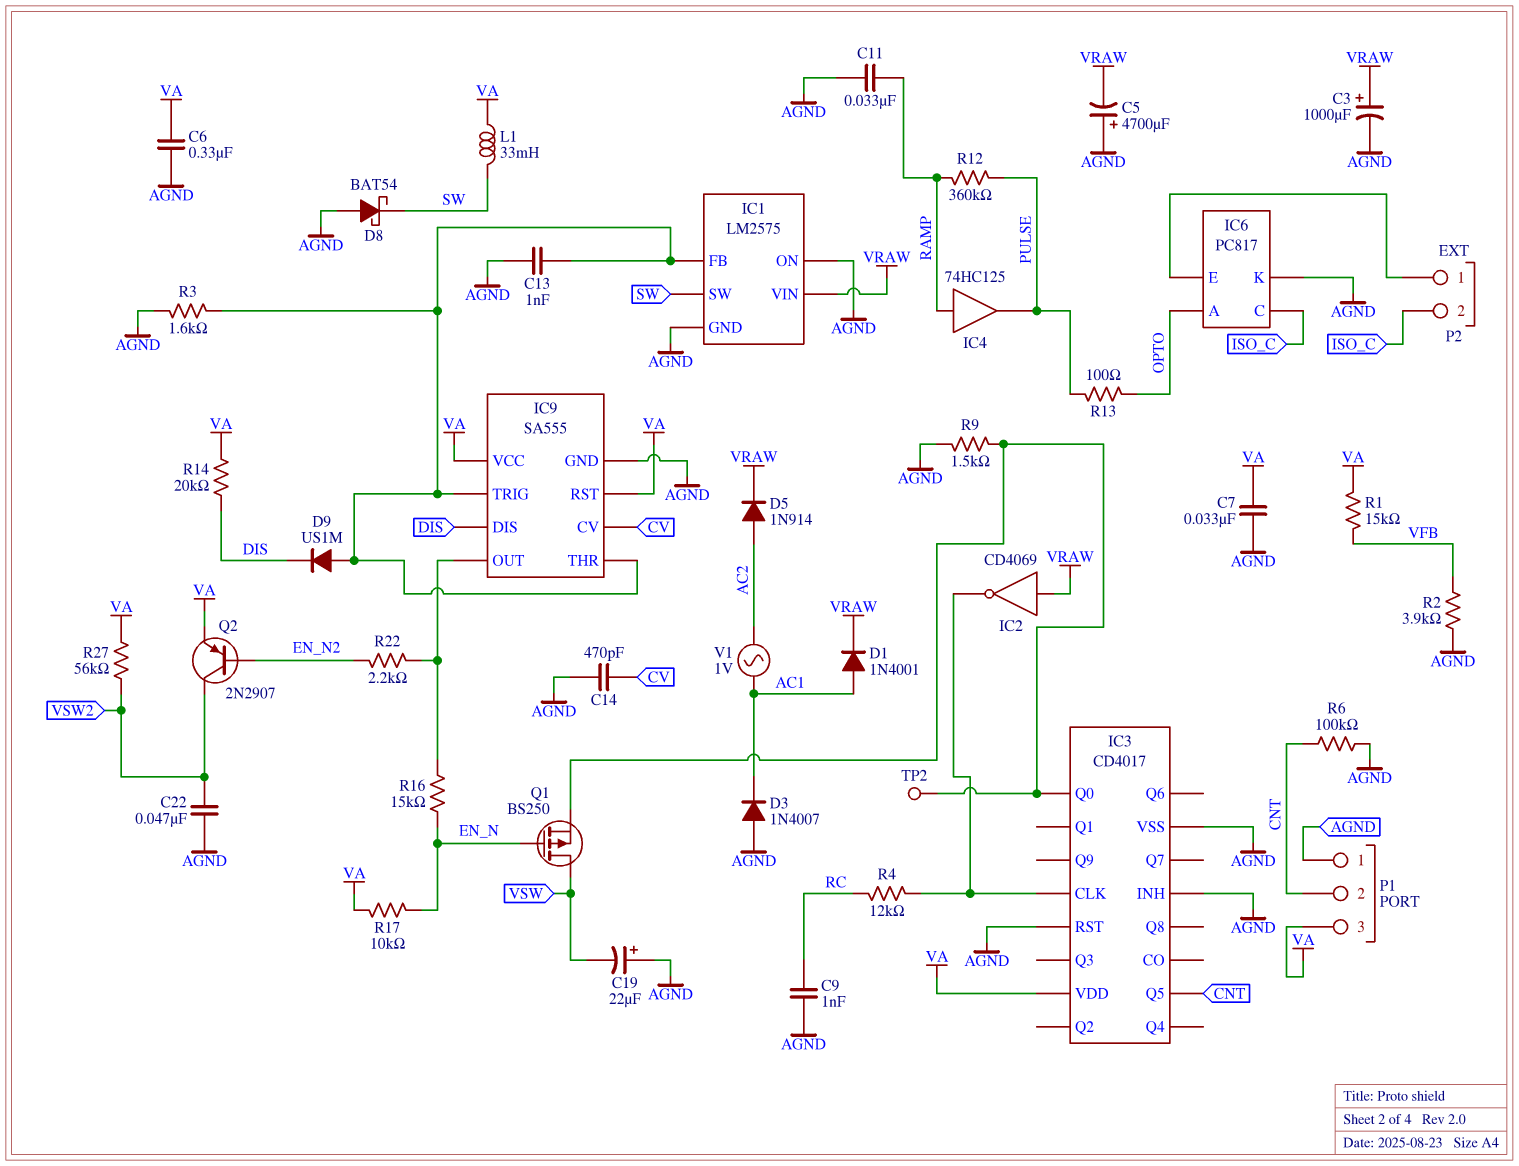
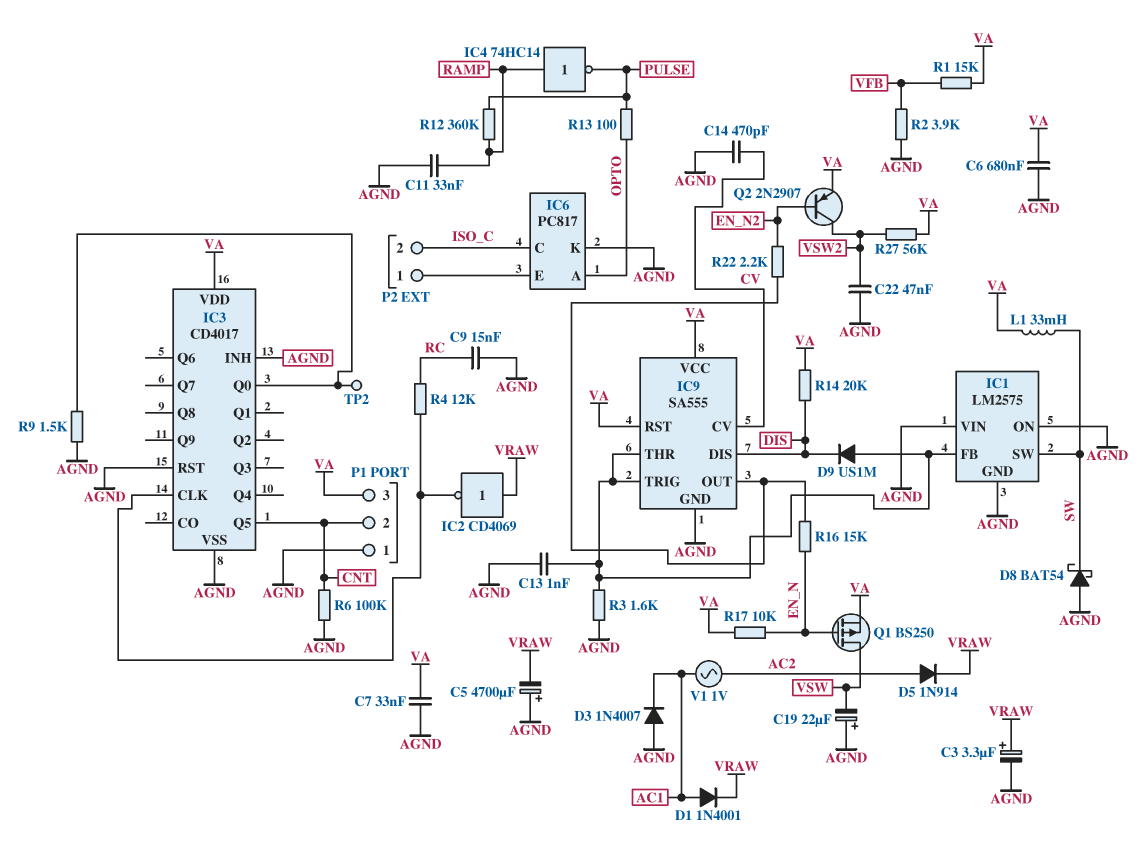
C3: 1000uF (plus VRAW, minus AGND) -> 3.3uF (plus VRAW, minus AGND)
C6: 330nF (AGND, VA) -> 680nF (AGND, VA)
C9: 1nF (AGND, RC) -> 15nF (AGND, RC)
IC1 pin VIN: VRAW -> AGND
IC4: buffer 74HC125 (in RAMP, out PULSE) -> NOT 74HC14 (in RAMP, out PULSE)
Q1: PMOS BS250 (G EN_N, D VSW, S IC3/Q0) -> PMOS BS250 (G EN_N, D VSW, S VA)

